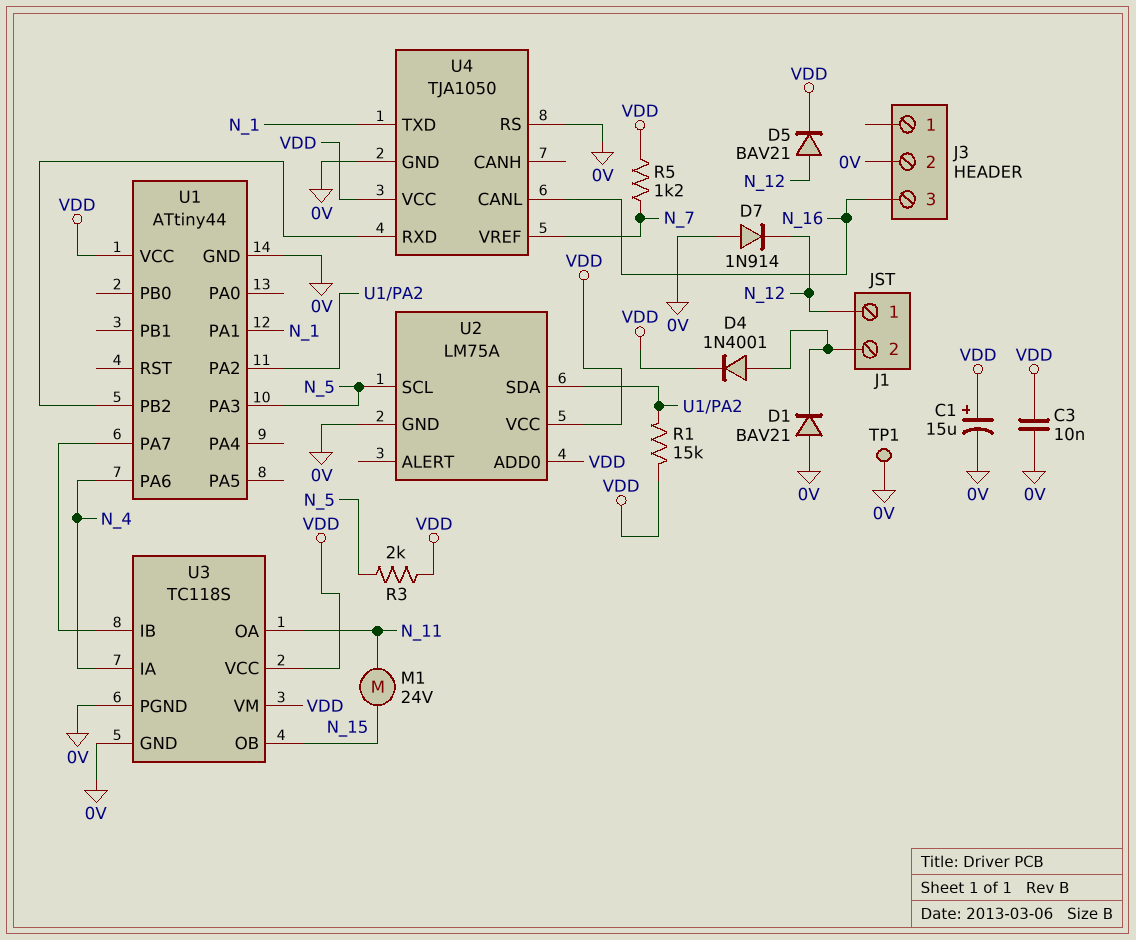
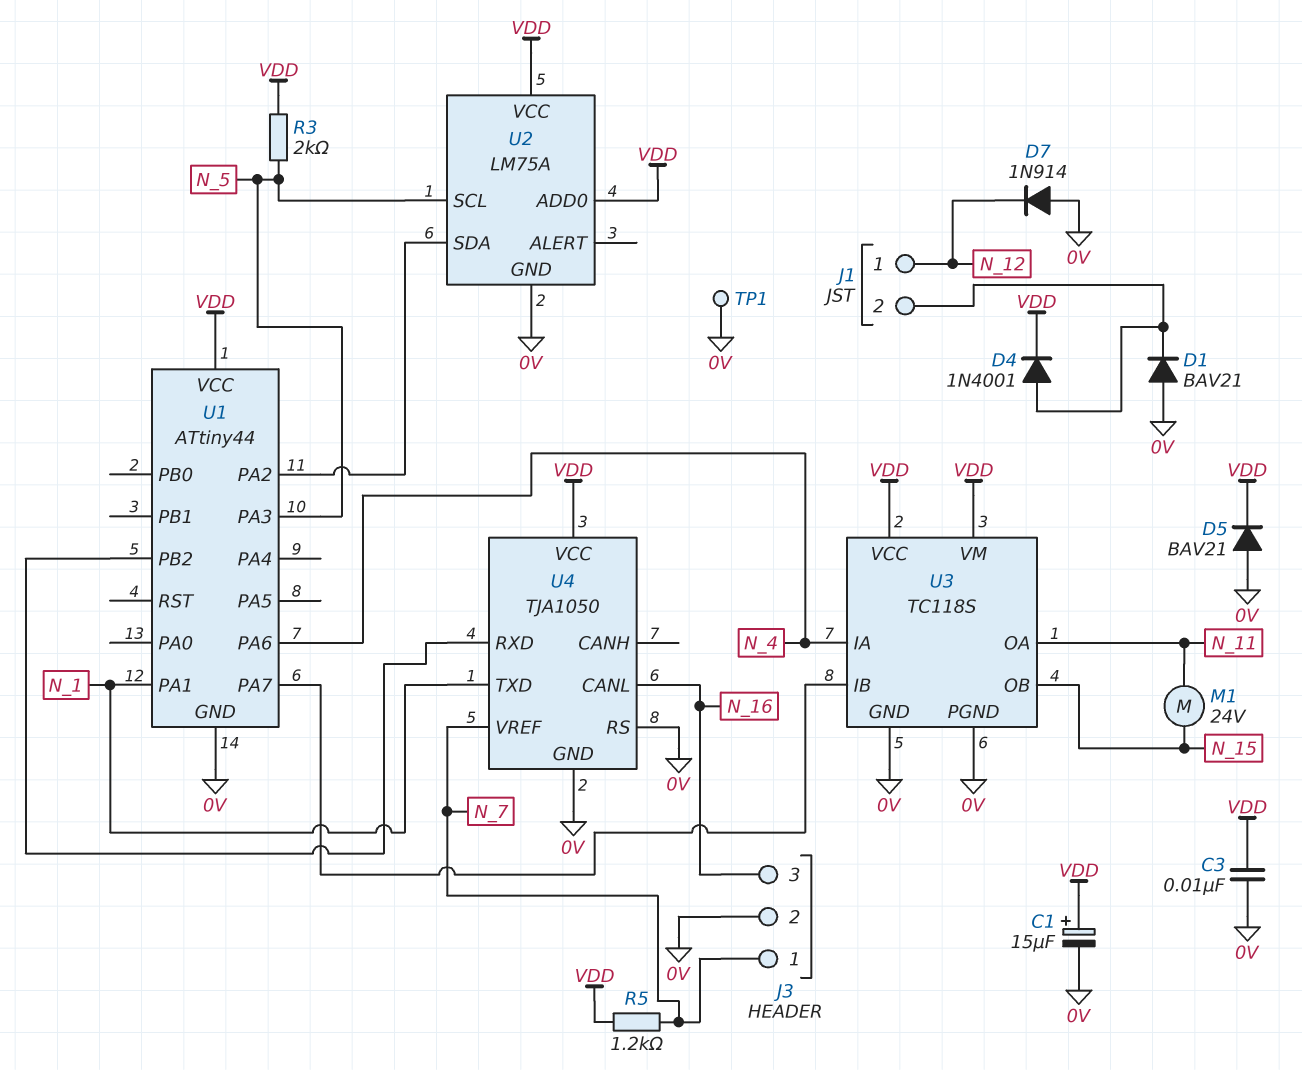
D5: diode BAV21 (A N_12, K VDD) -> diode BAV21 (A 0V, K VDD)
J3 pin 1: none -> N_7
R1: 15k (U1/PA2, VDD) -> none

